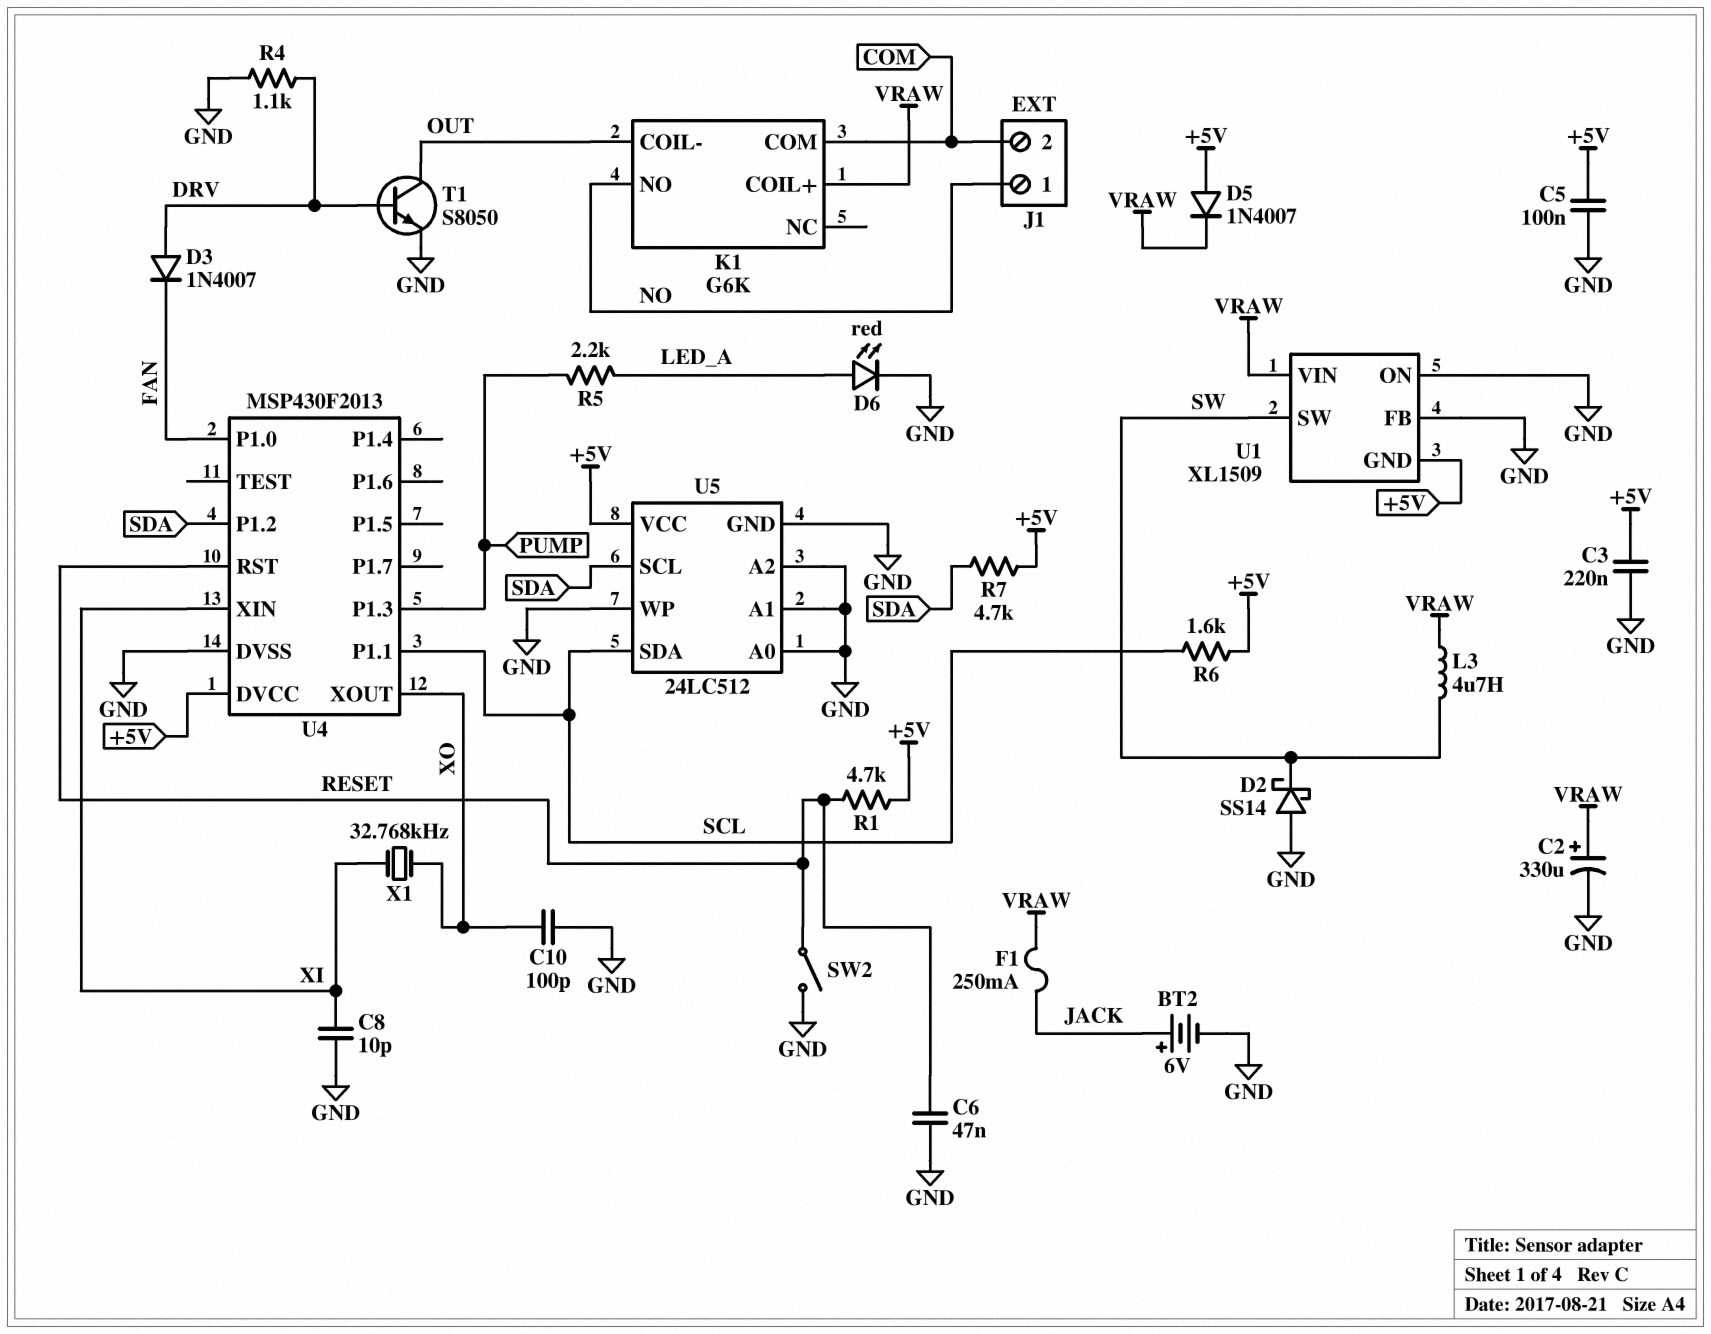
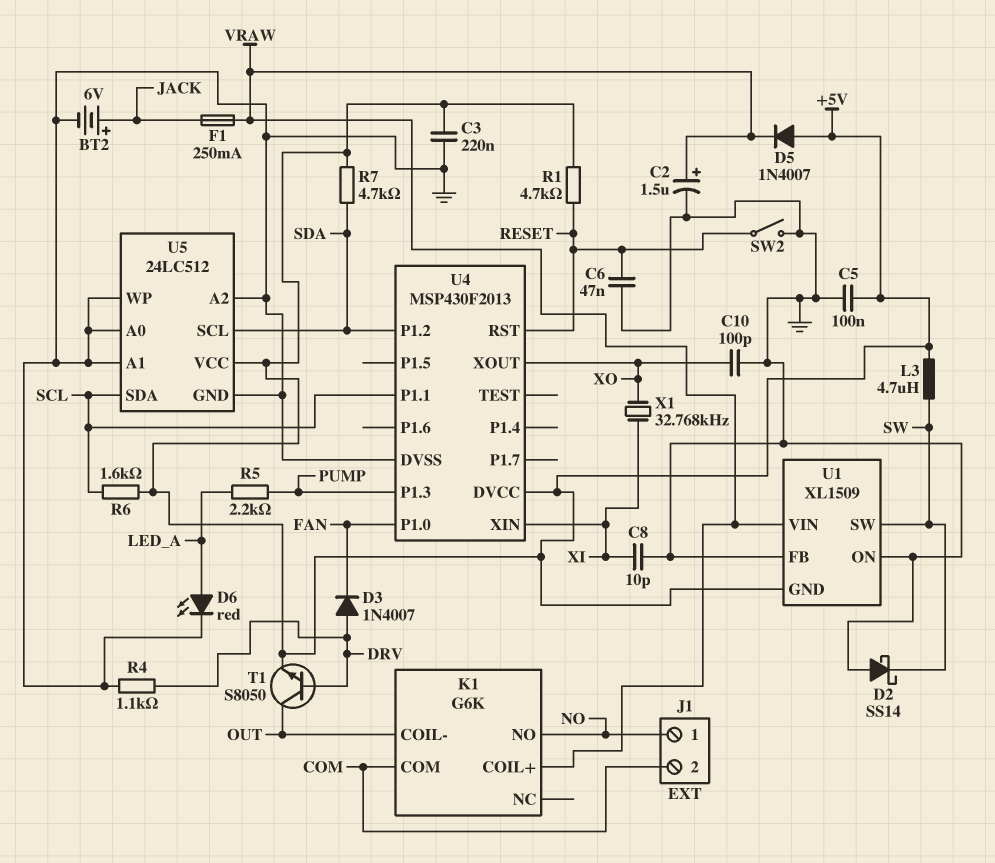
C2: 330uF (plus VRAW, minus GND) -> 1.5uF (plus VRAW, minus GND)
L3: 4.7uH (SW, VRAW) -> 4.7uH (+5V, SW)
T1: NPN S8050 (B DRV, C OUT, E GND) -> NPN S8050 (B DRV, C OUT, E +5V)

